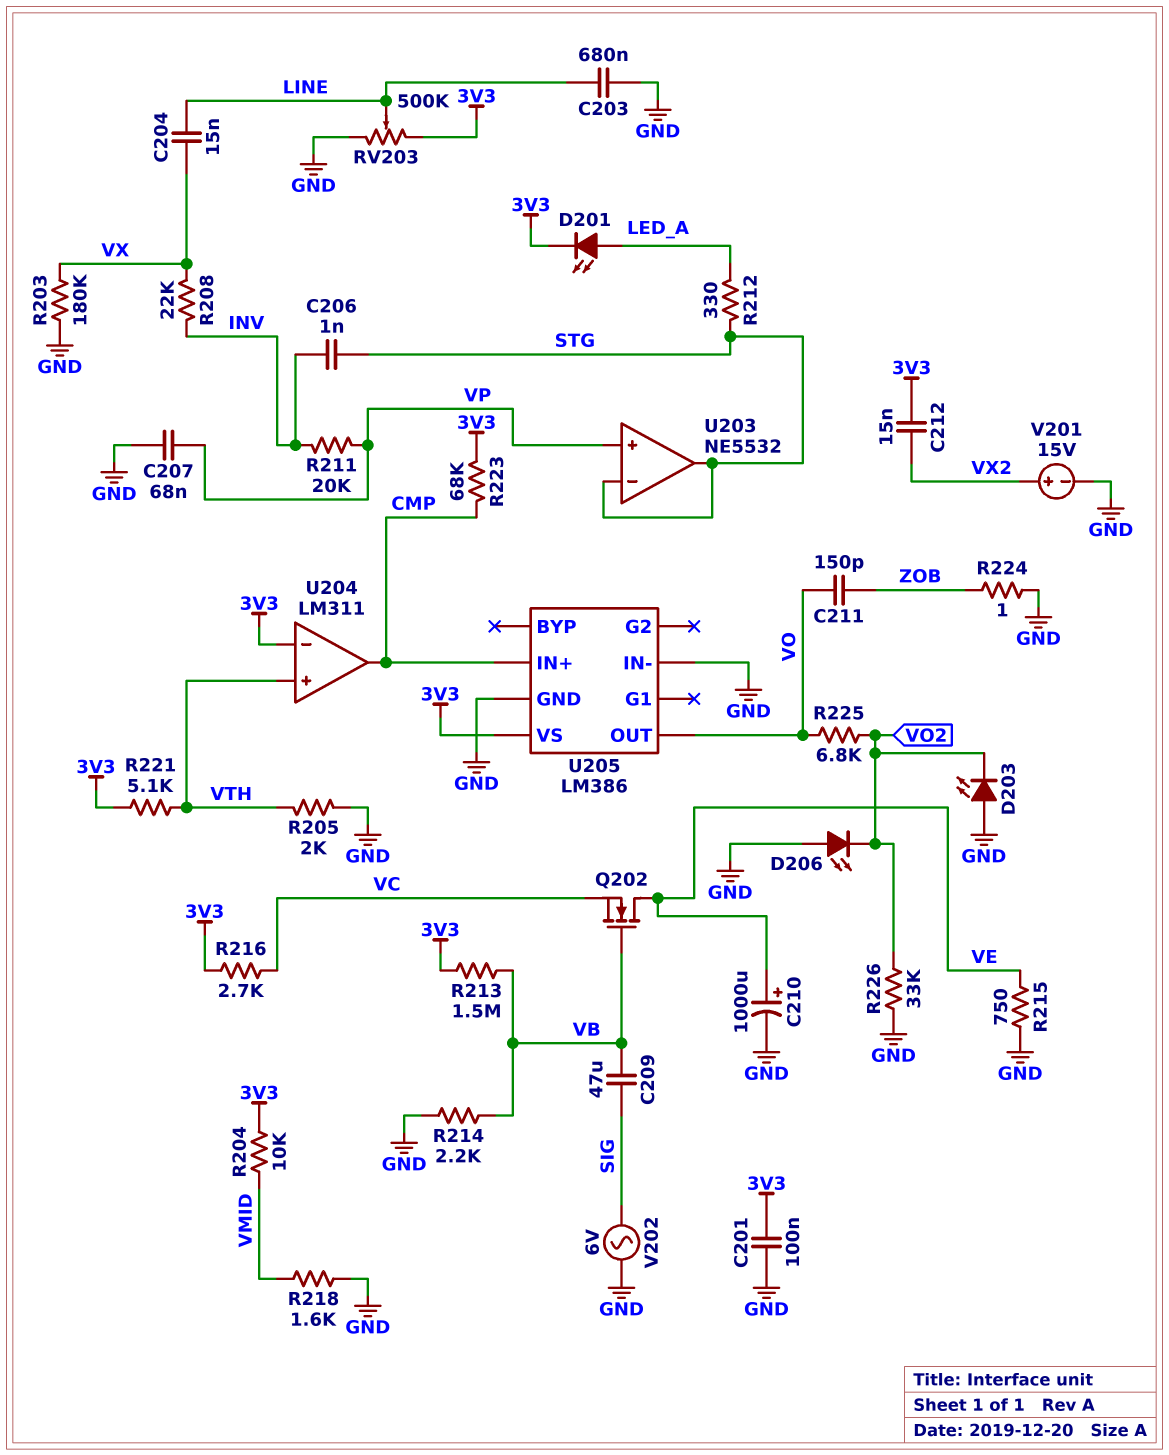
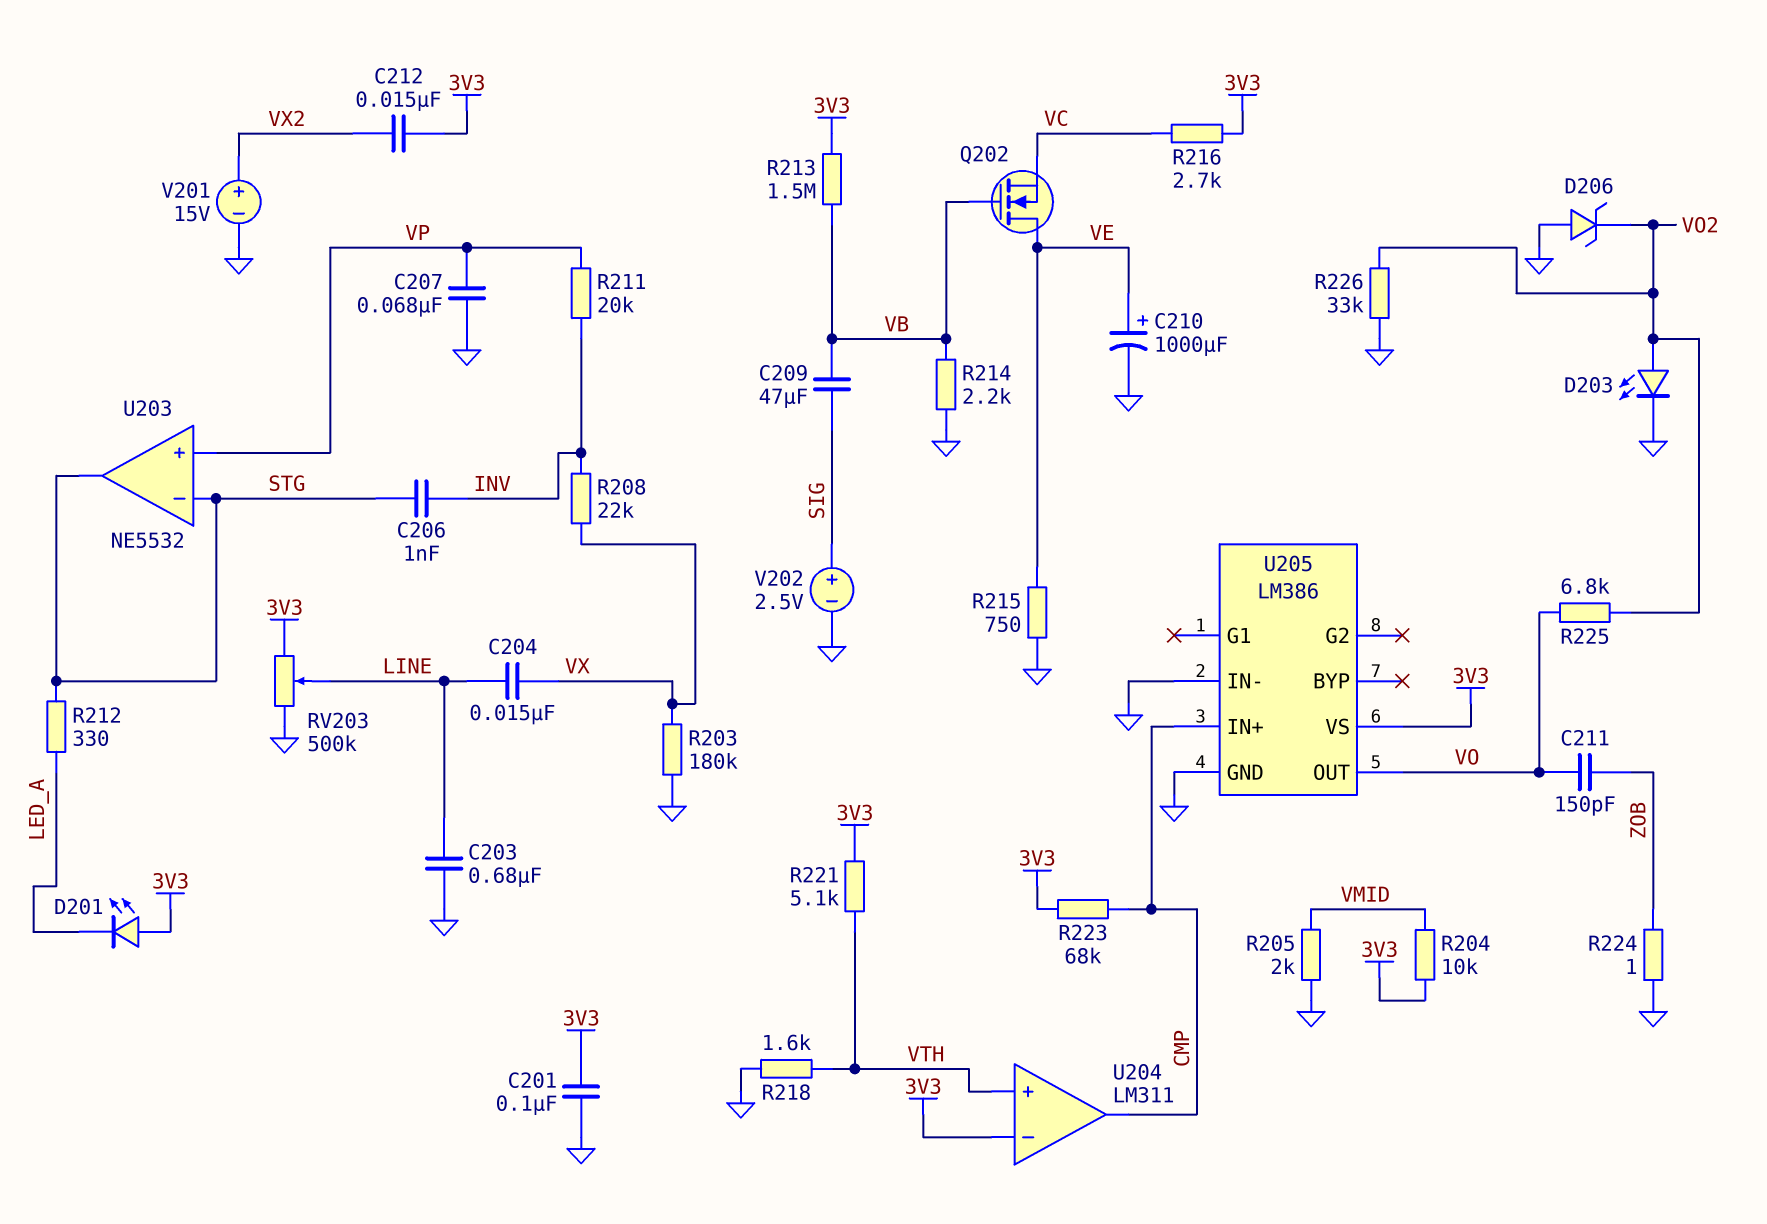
D201: LED (A LED_A, K 3V3) -> LED (A 3V3, K LED_A)
D203: LED (A GND, K VO2) -> LED (A VO2, K GND)
D206: LED (A GND, K VO2) -> zener (A GND, K VO2)
R205: 2k (GND, VTH) -> 2k (GND, VMID)
R218: 1.6k (GND, VMID) -> 1.6k (GND, VTH)
V202: AC 6V (GND, SIG) -> 2.5V (plus SIG, minus GND)

